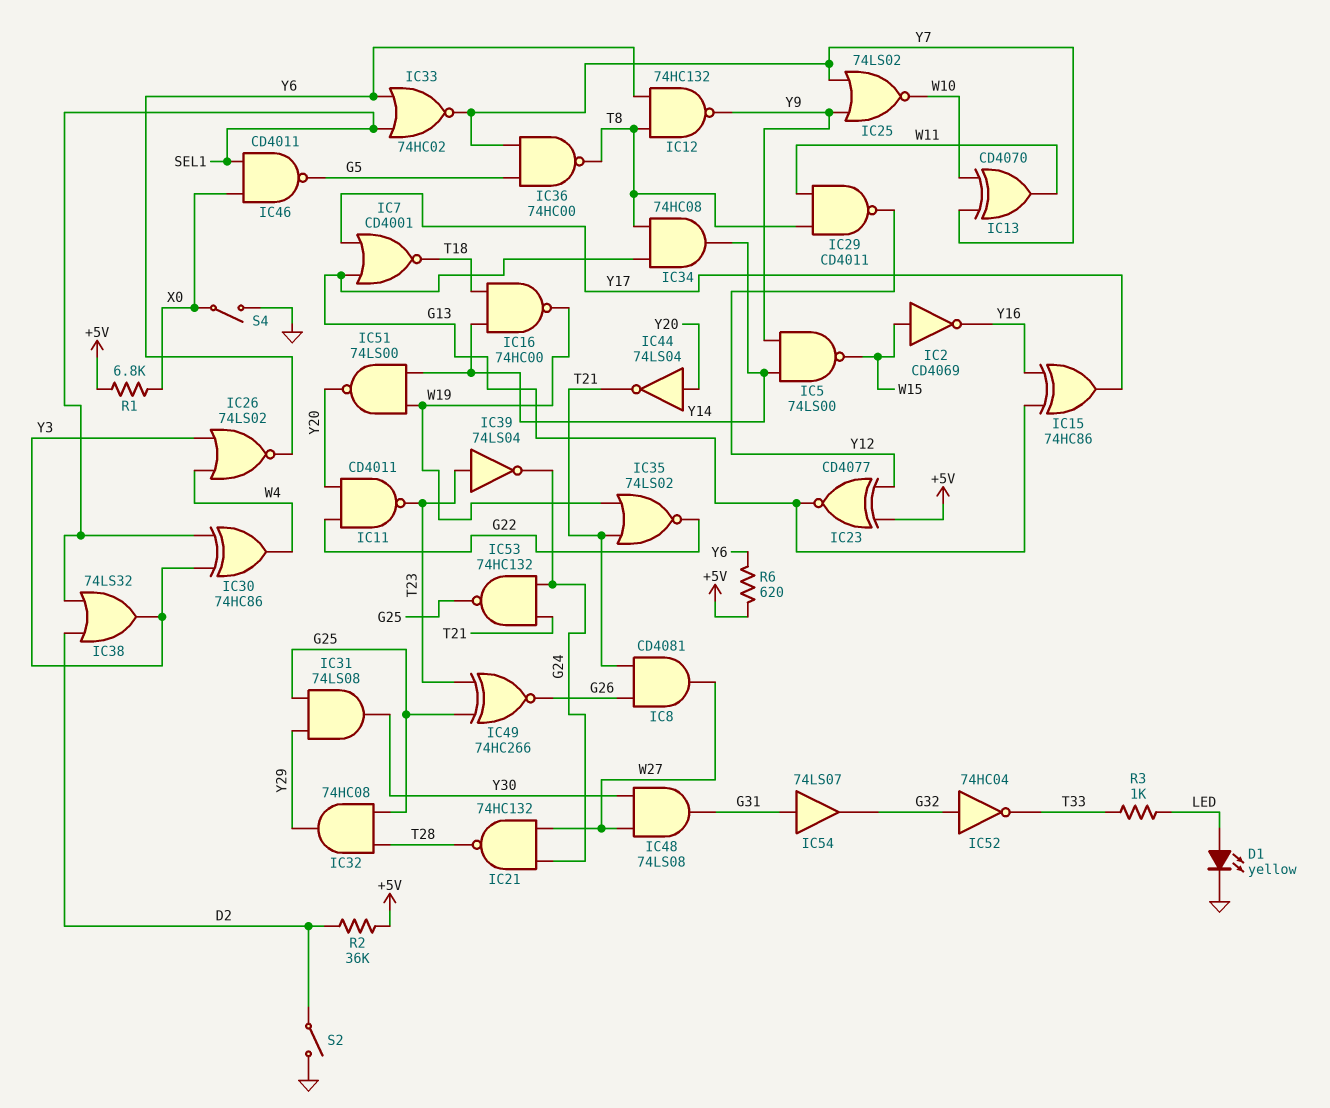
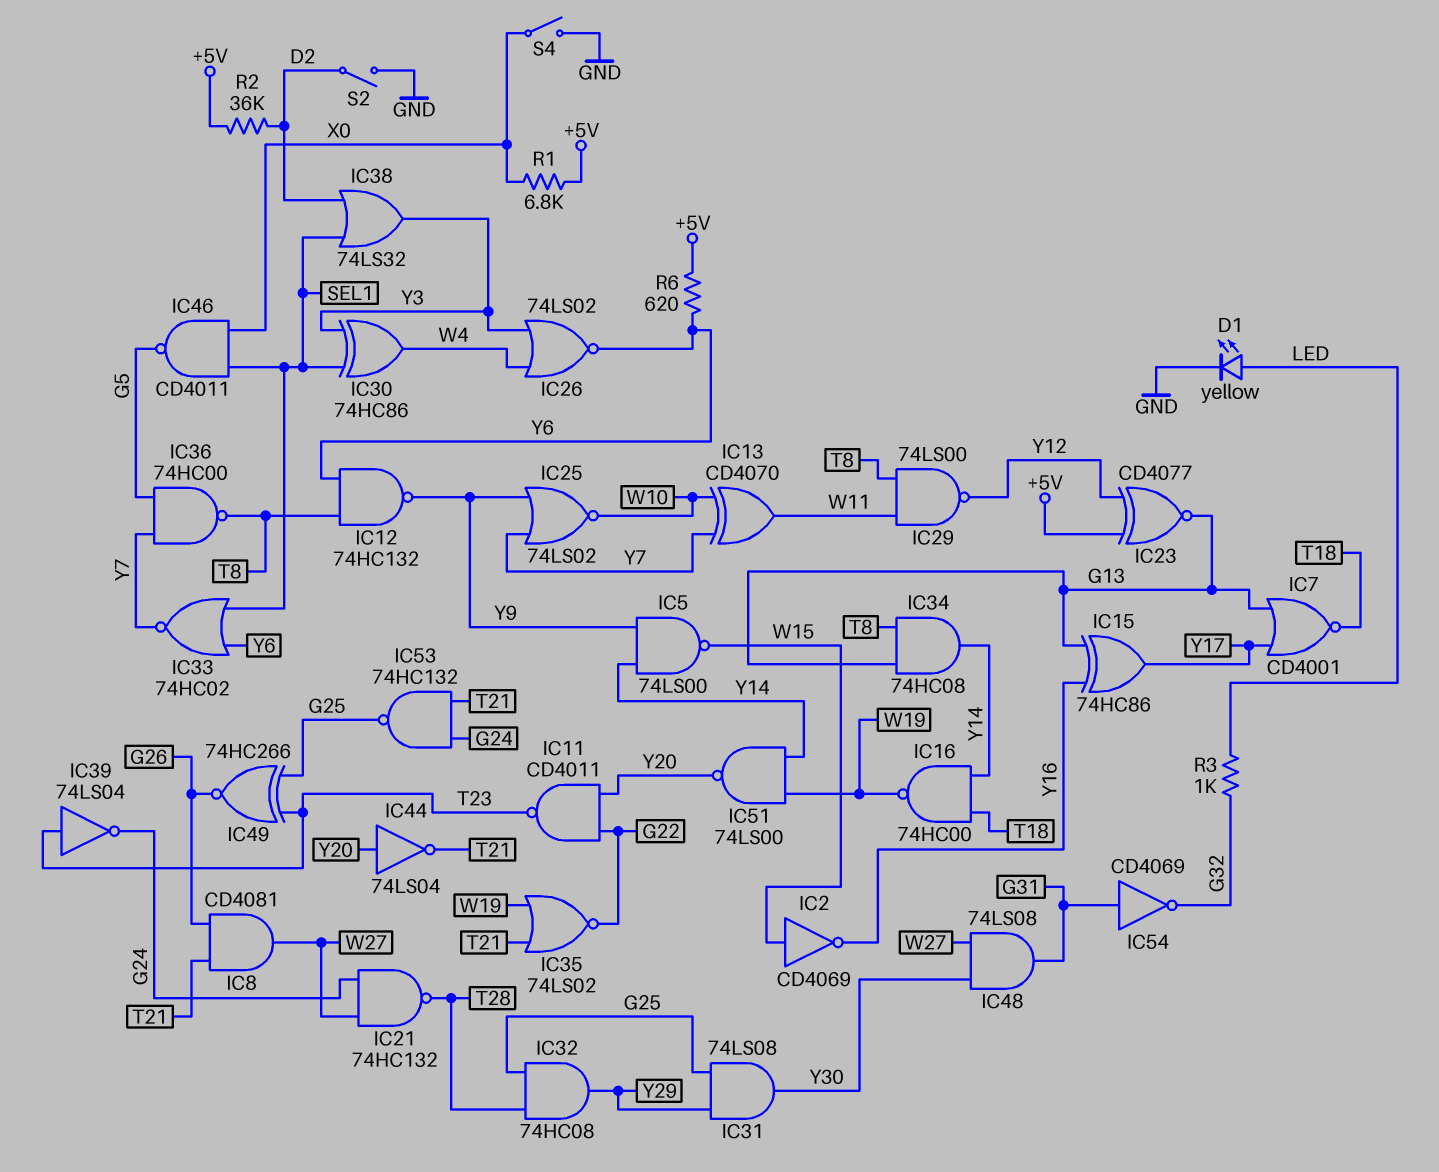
IC29: NAND CD4011 (in T8, in W11, out Y12) -> NAND 74LS00 (in T8, in W11, out Y12)
IC52: NOT 74HC04 (in G32, out T33) -> none
IC54: buffer 74LS07 (in G31, out G32) -> NOT CD4069 (in G31, out G32)
R3: 1k (LED, T33) -> 1k (G32, LED)

